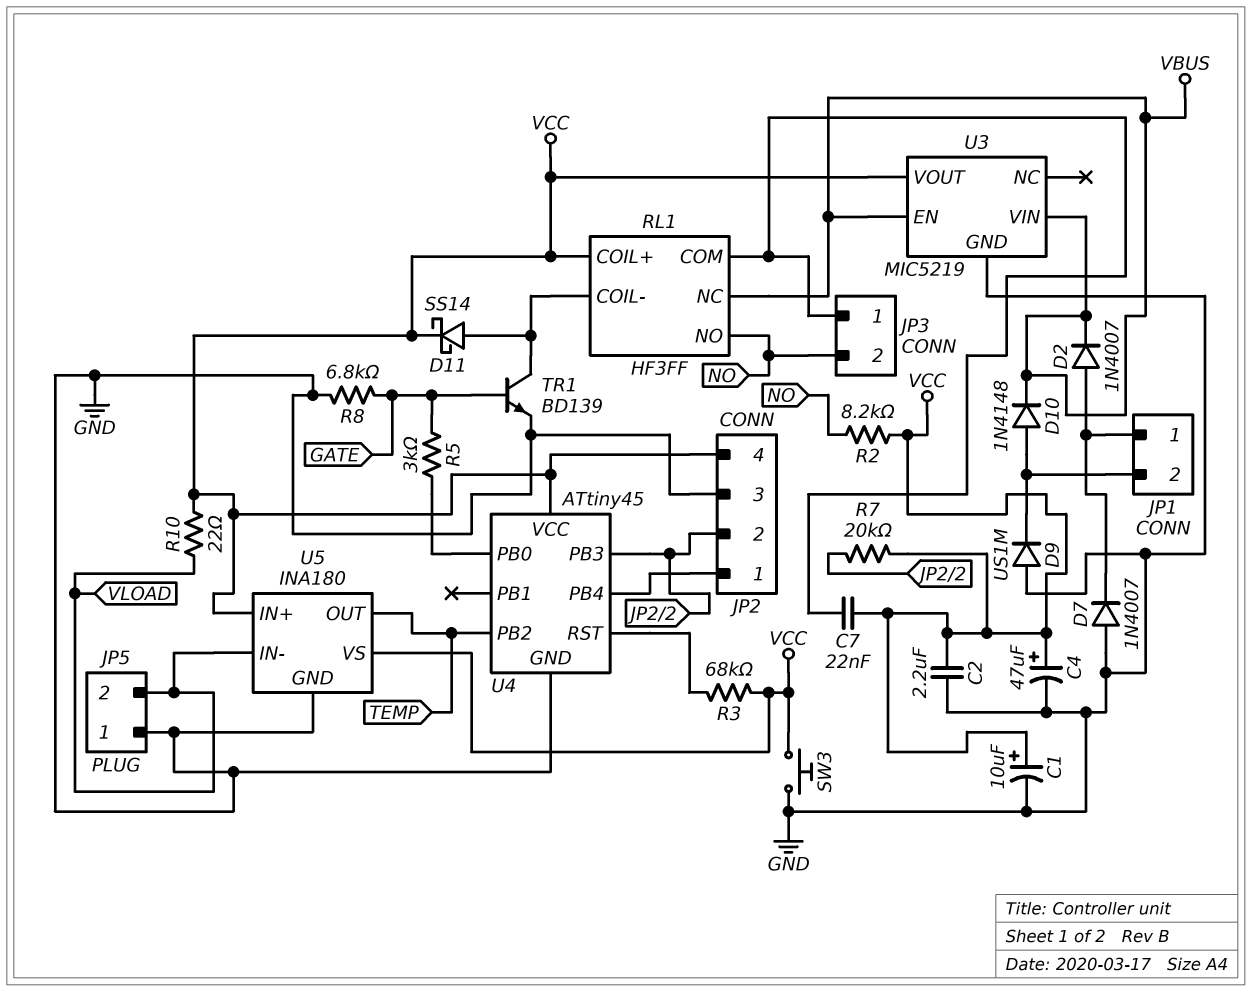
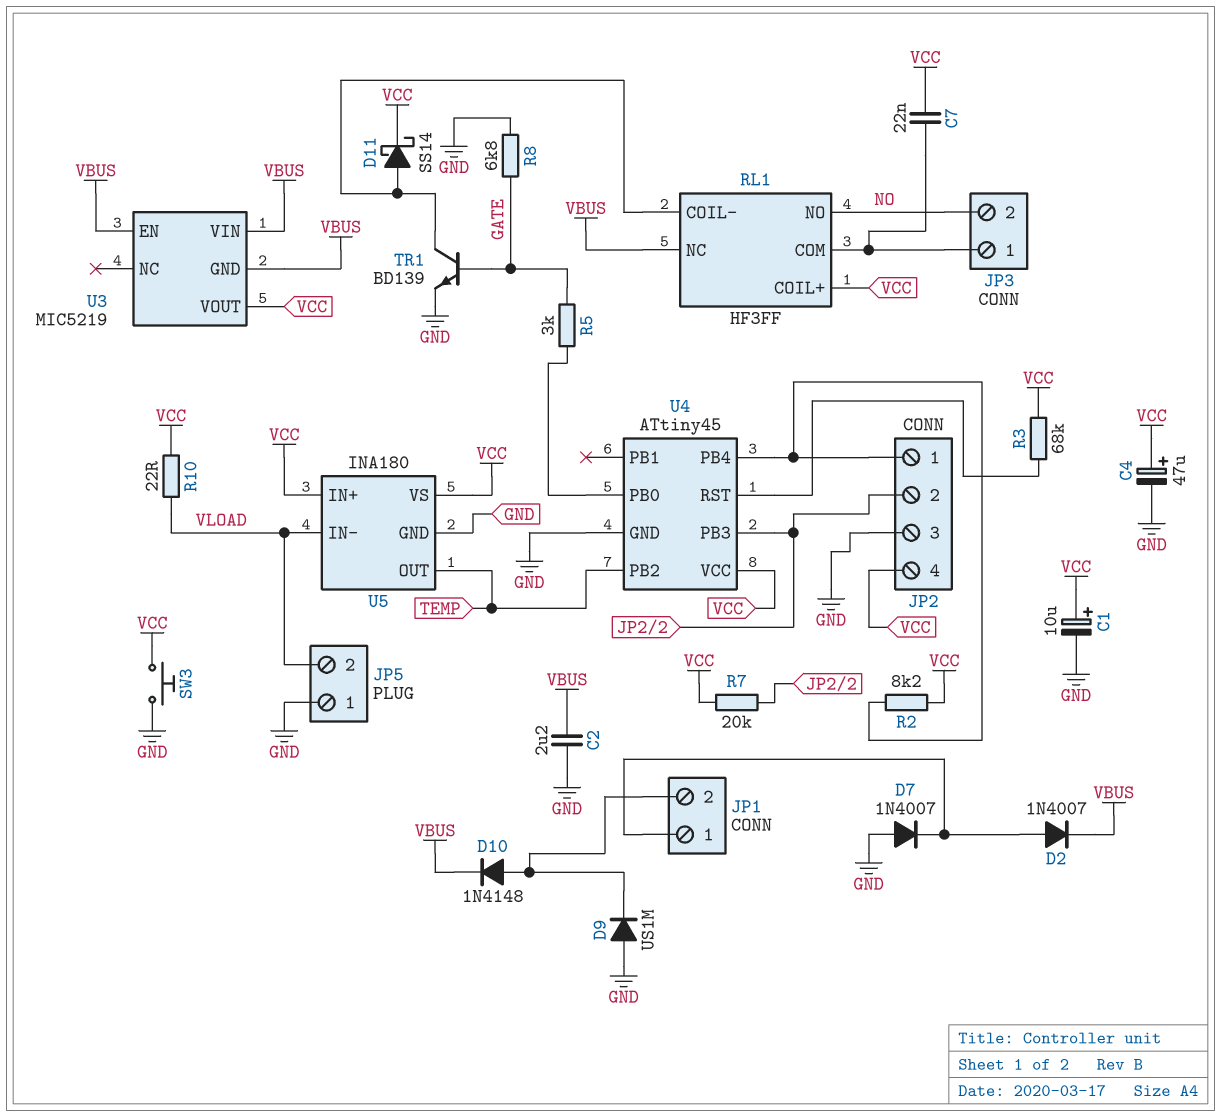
C2: 2.2uF (GND, VCC) -> 2.2uF (GND, VBUS)
R2: 8.2k (NO, VCC) -> 8.2k (JP2/1, VCC)
U3 pin GND: GND -> VBUS

